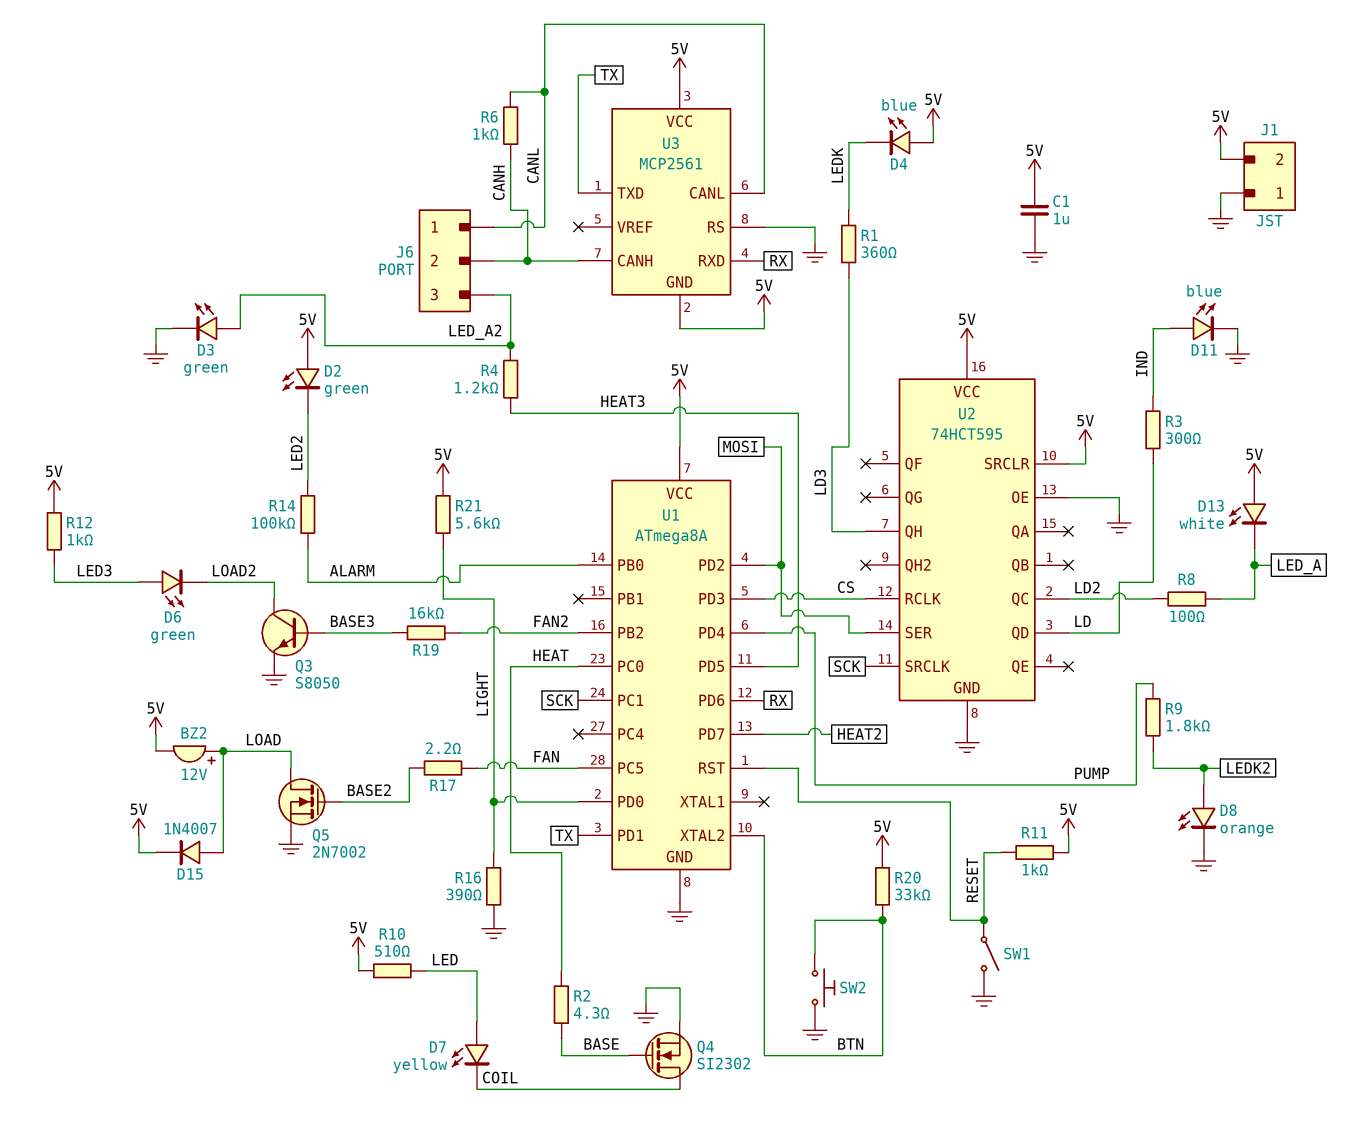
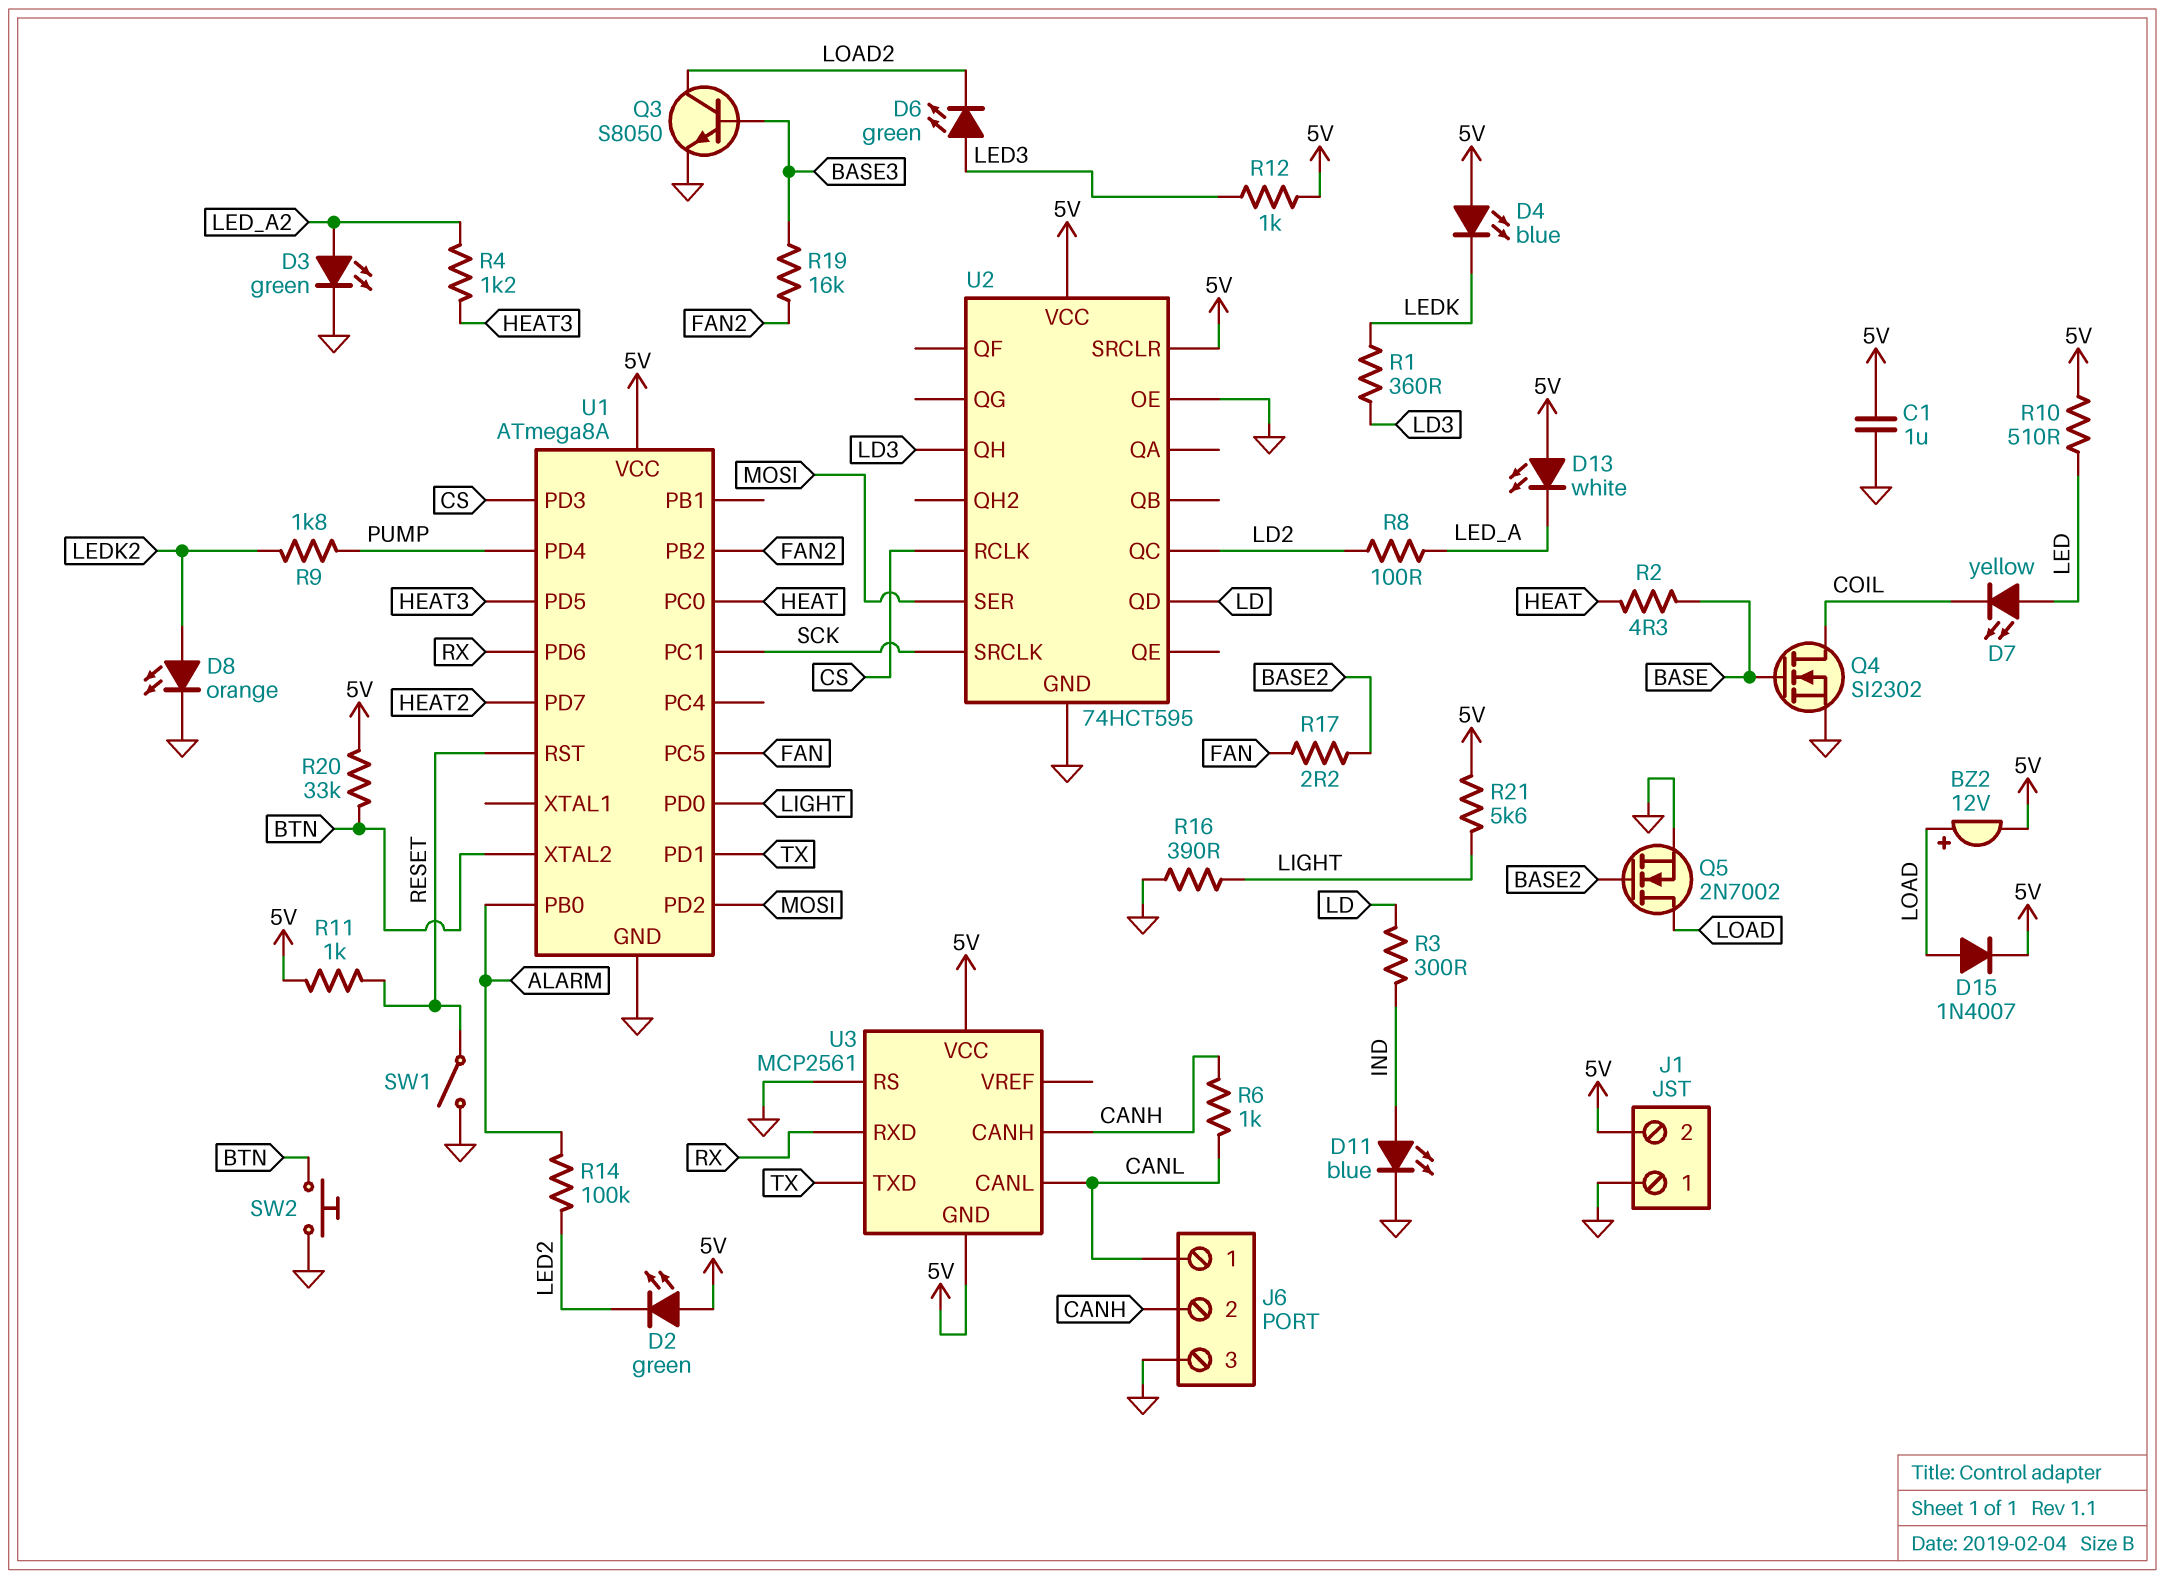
J6 pin 3: LED_A2 -> GND

